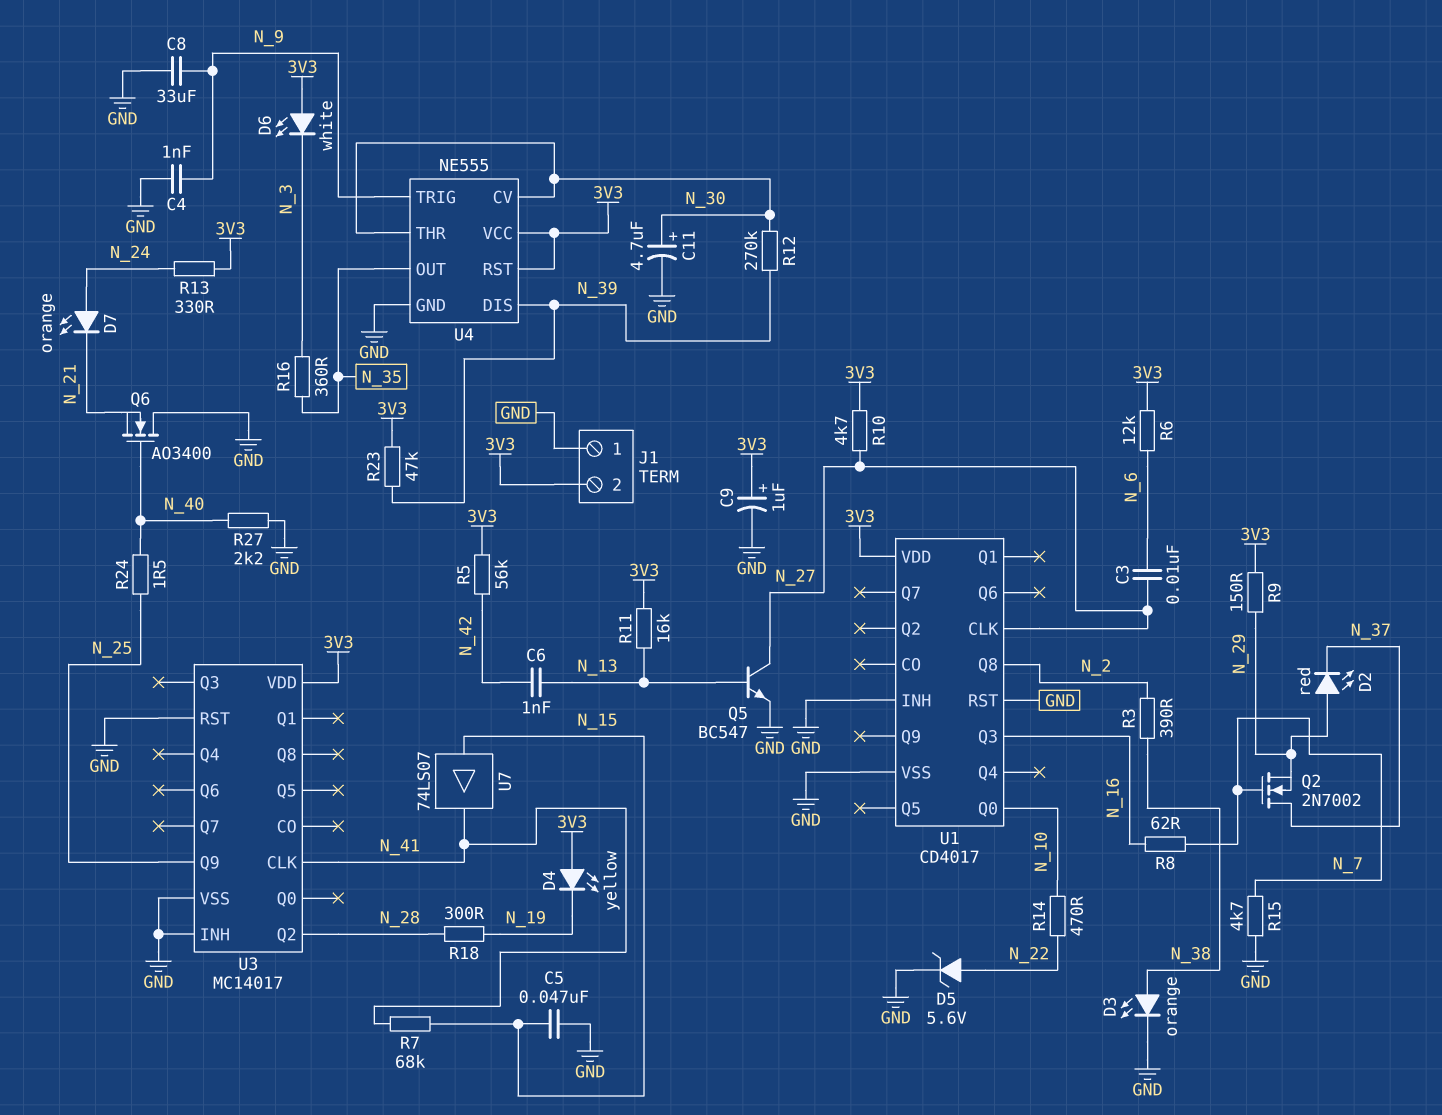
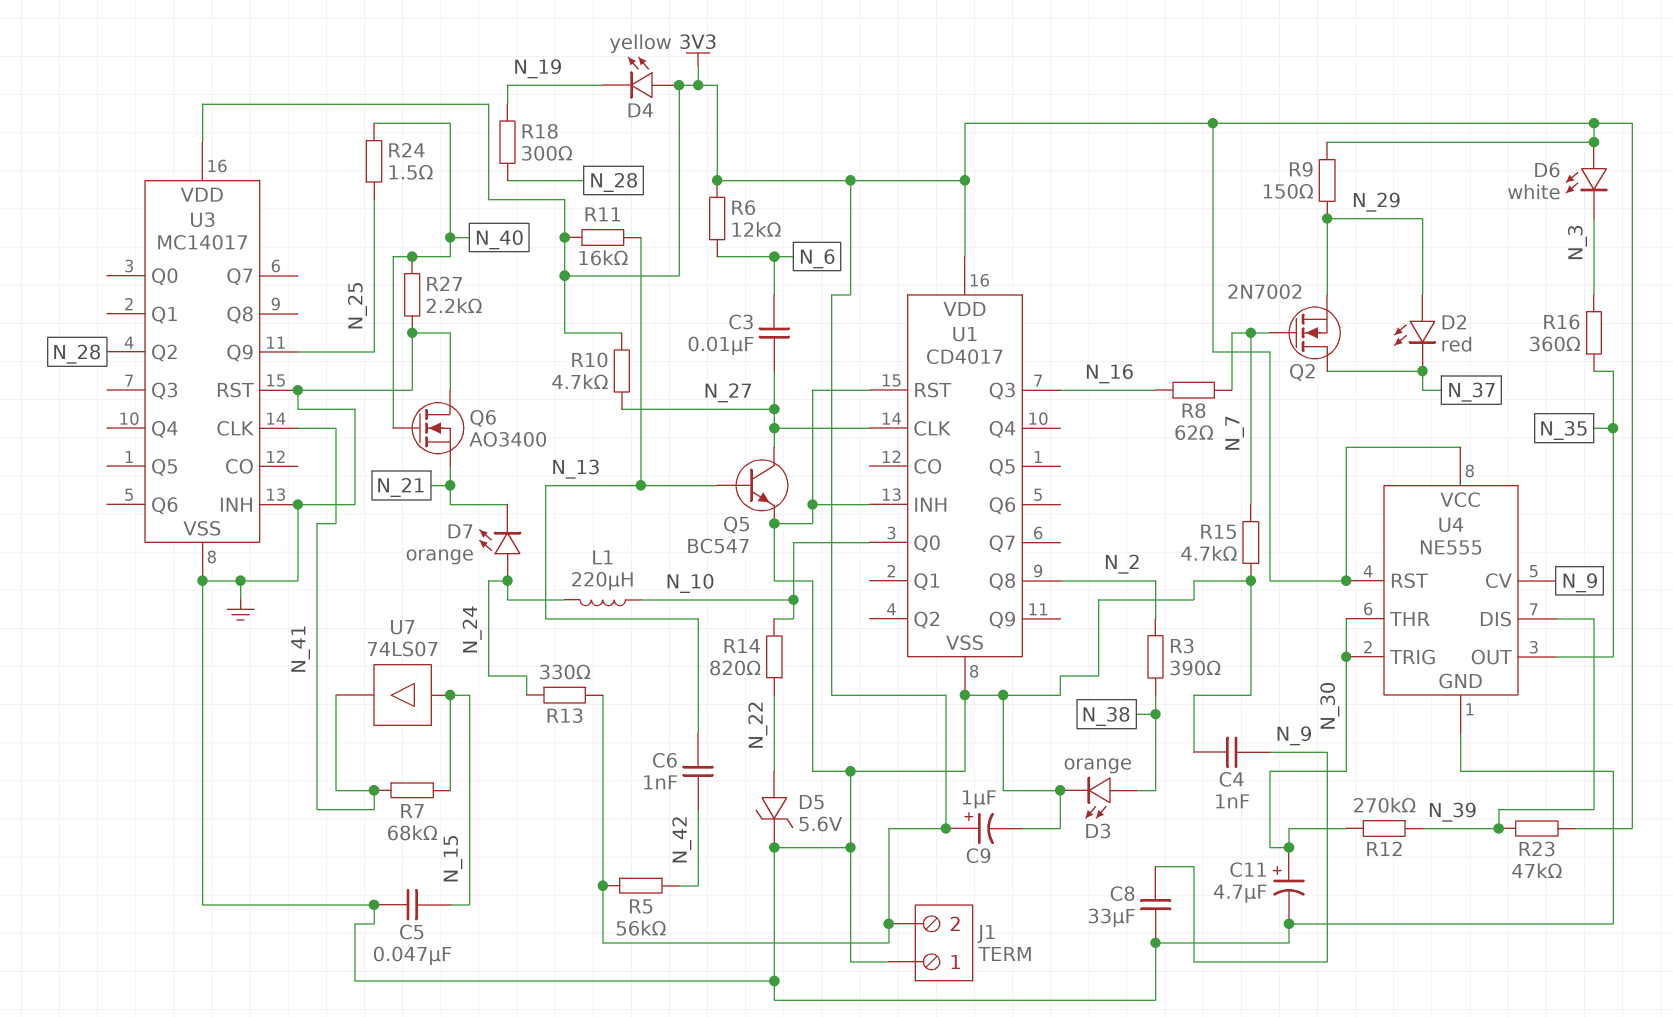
L1: none -> 220uH (N_10, N_24)
R14: 470 (N_10, N_22) -> 820 (N_10, N_22)
U4 pin CV: N_30 -> N_9
U4 pin TRIG: N_9 -> N_30

